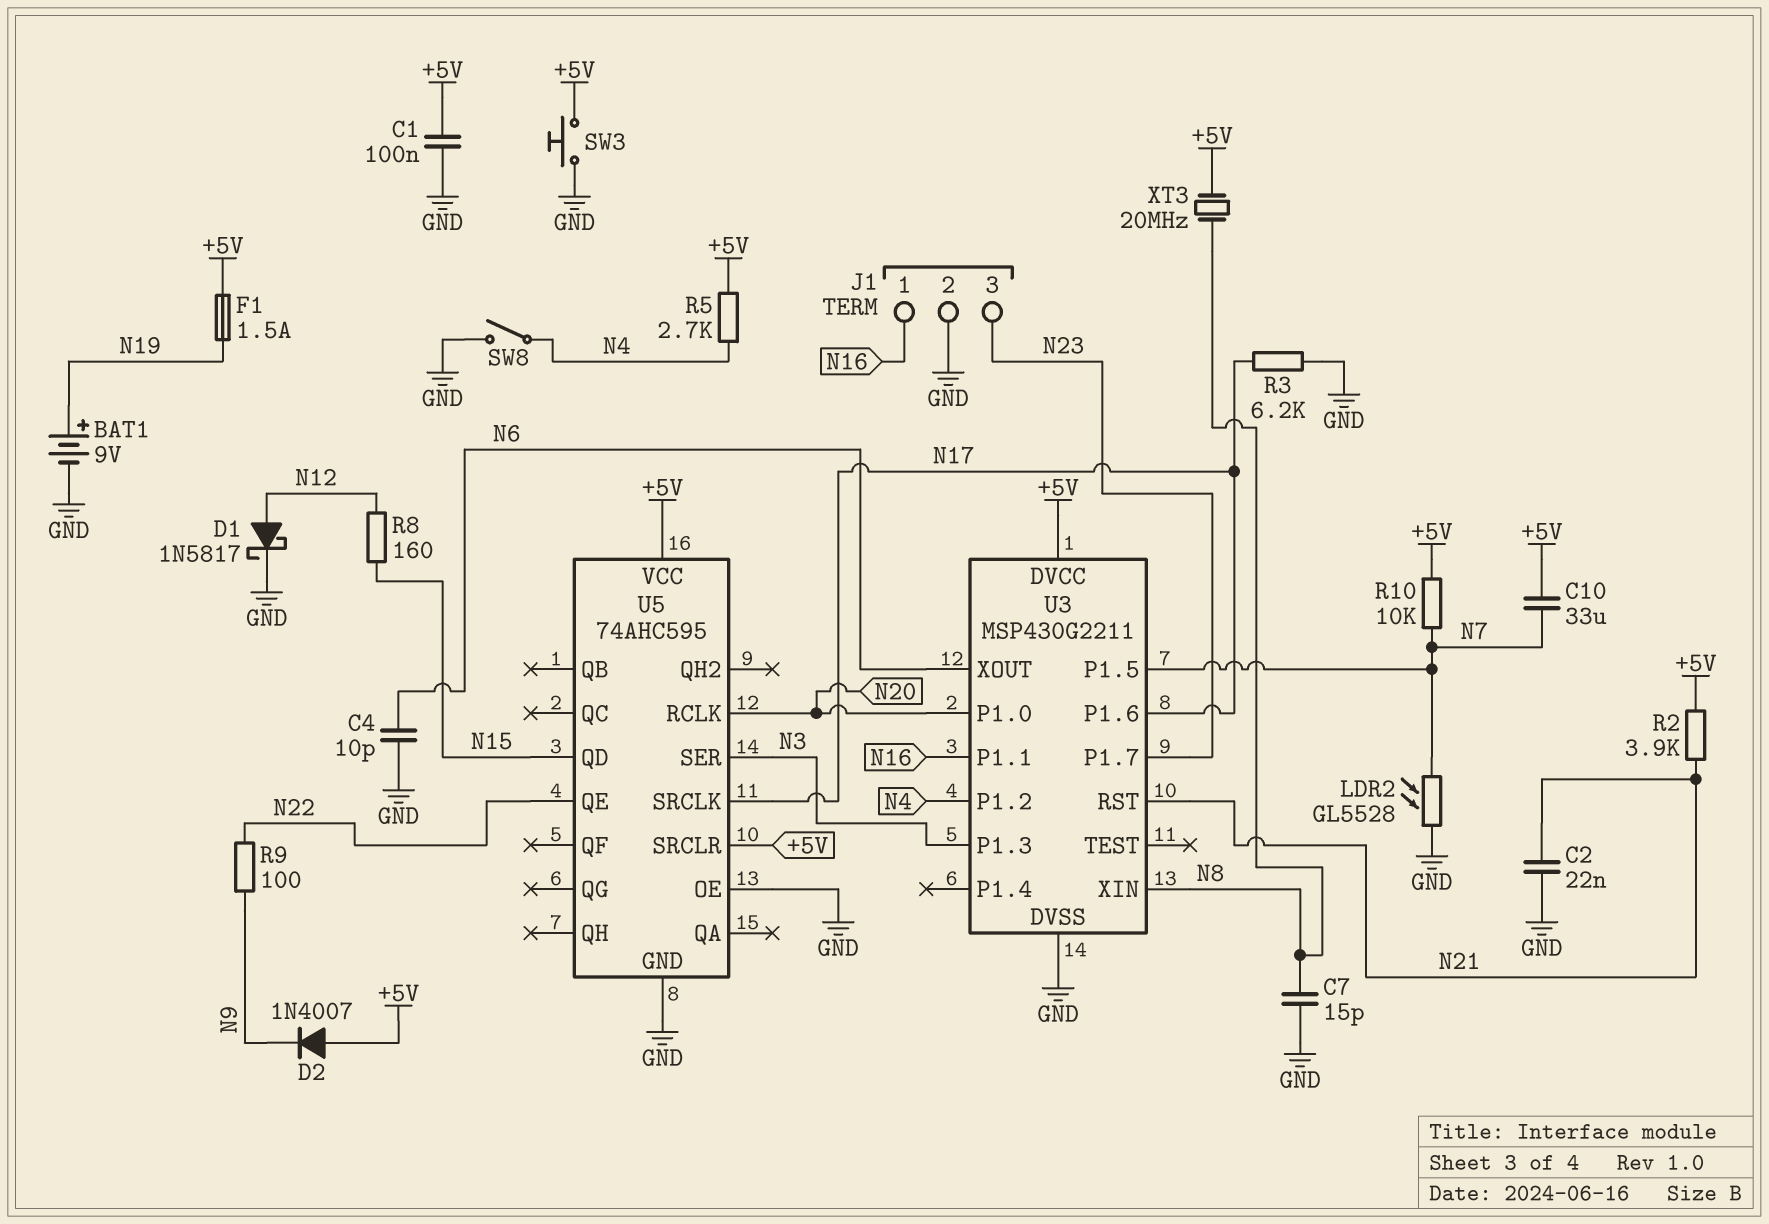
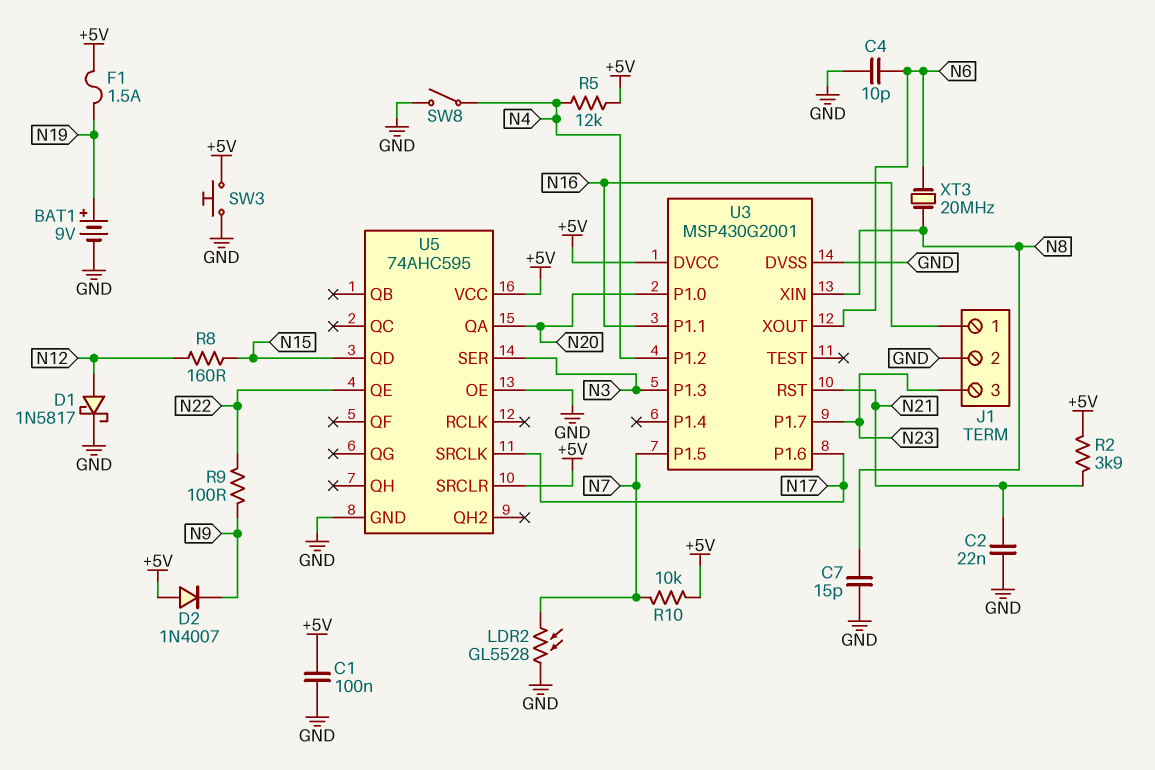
C10: 33uF (+5V, N7) -> none
R3: 6.2k (GND, N17) -> none
R5: 2.7k (+5V, N4) -> 12k (+5V, N4)
U3: MSP430G2211 -> MSP430G2001
U5 pin QA: none -> N20
U5 pin RCLK: N20 -> none
XT3: 20MHz (+5V, N8) -> 20MHz (N6, N8)

